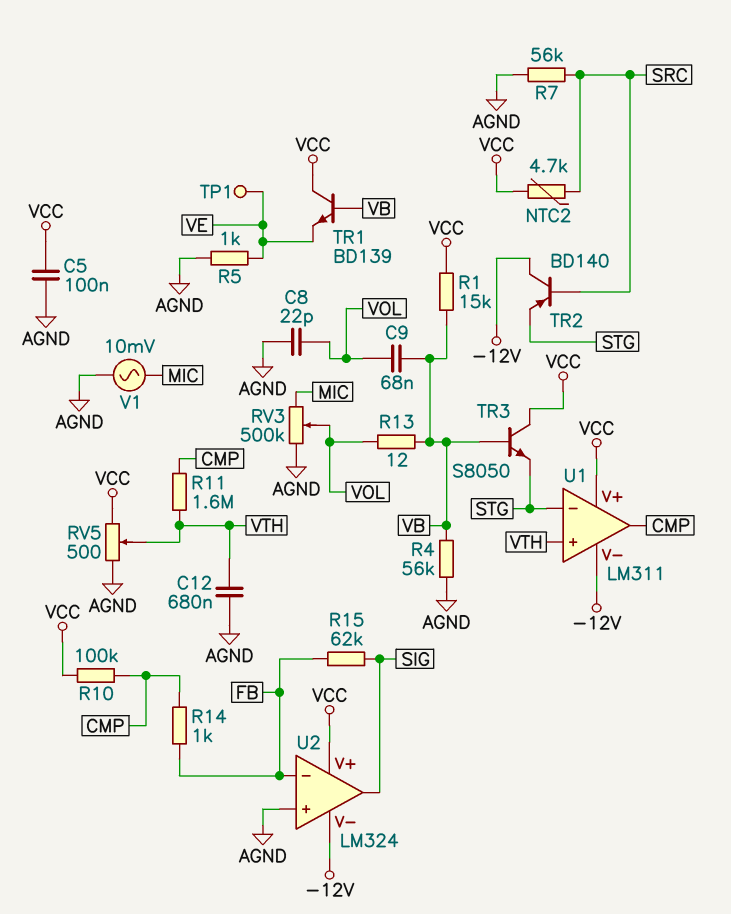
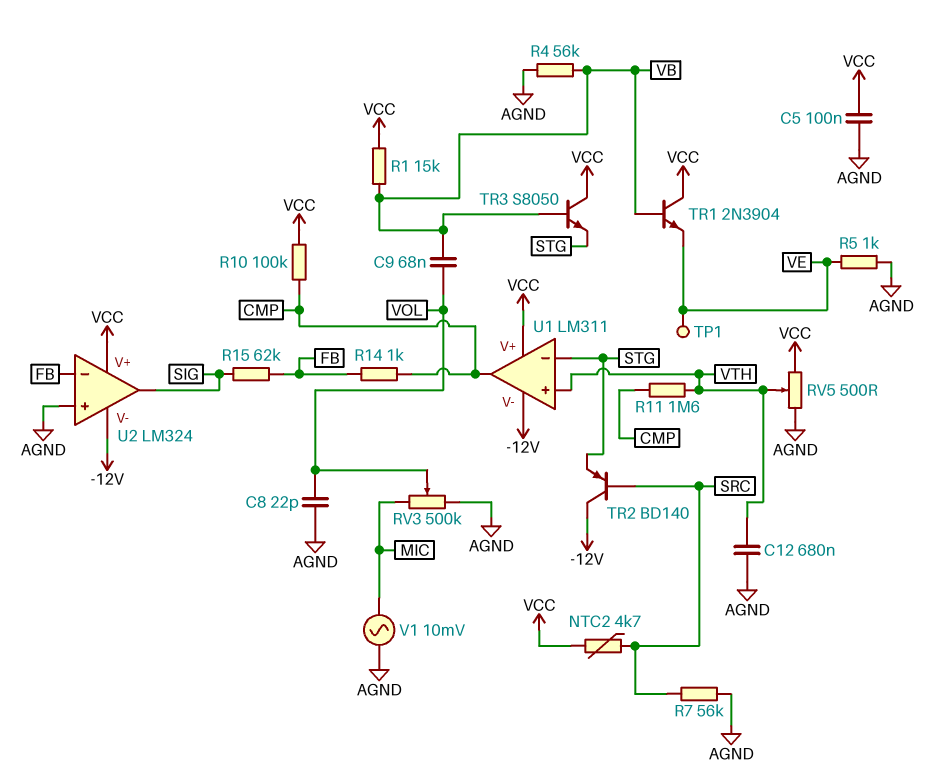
R13: 12 (VB, VOL) -> none
TR1: NPN BD139 (B VB, C VCC, E VE) -> NPN 2N3904 (B VB, C VCC, E VE)

